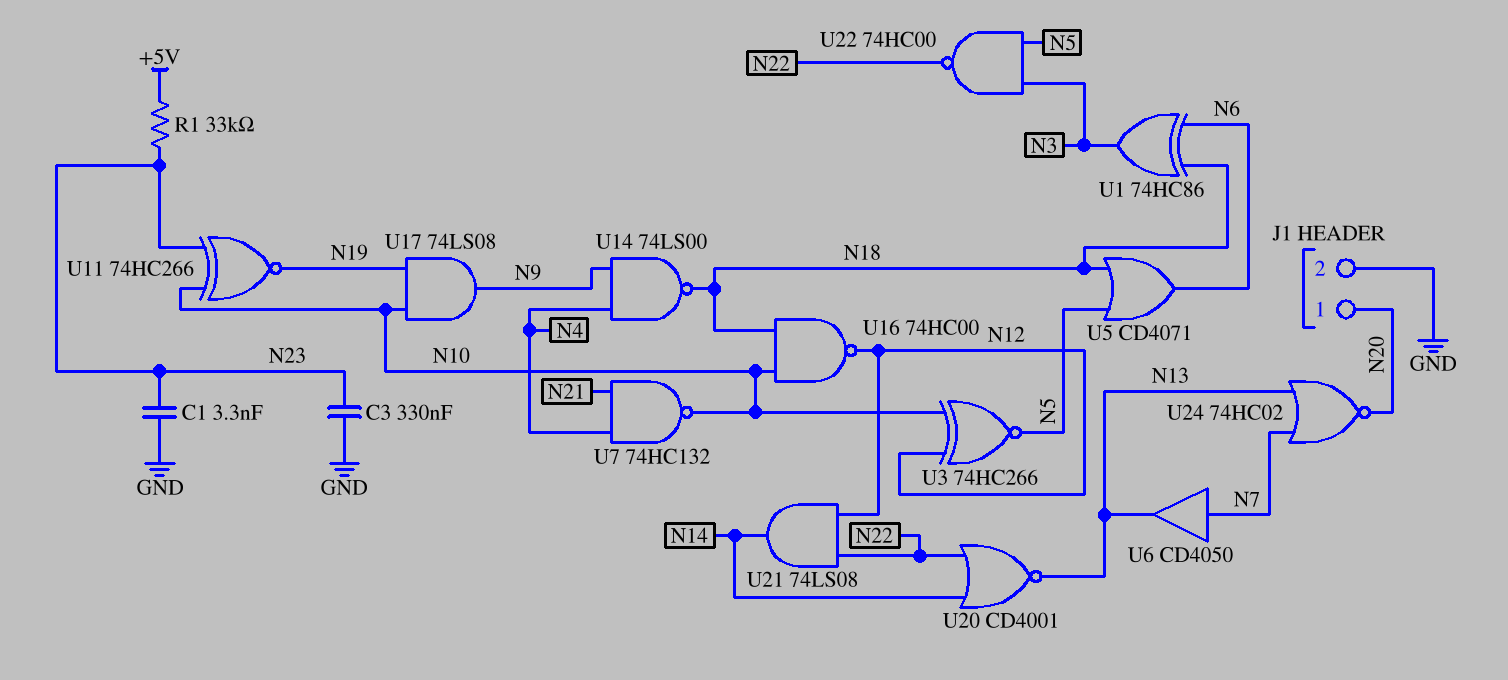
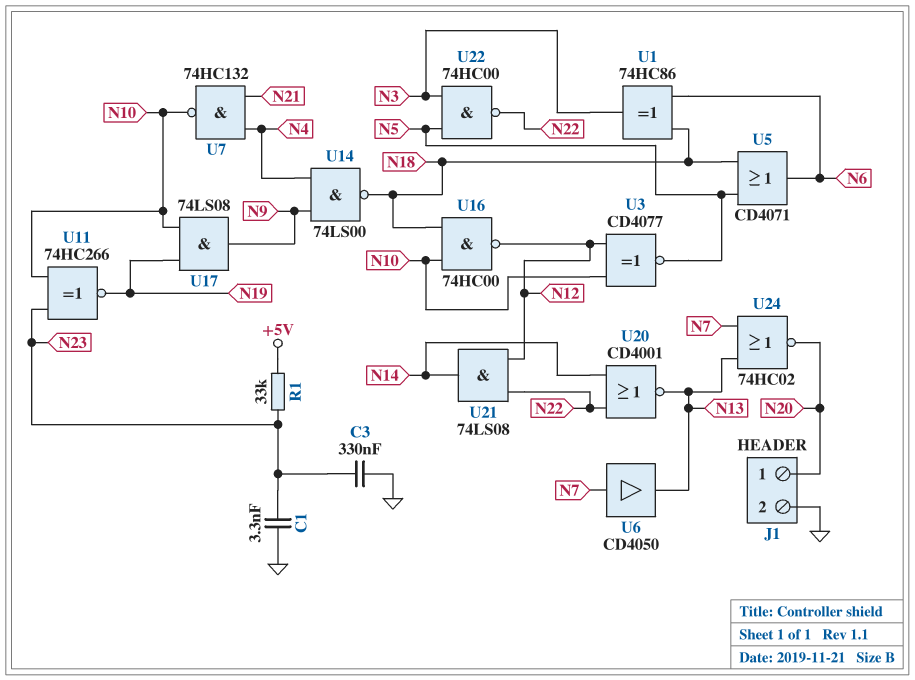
U3: XNOR 74HC266 (in N10, in N12, out N5) -> XNOR CD4077 (in N10, in N12, out N5)

